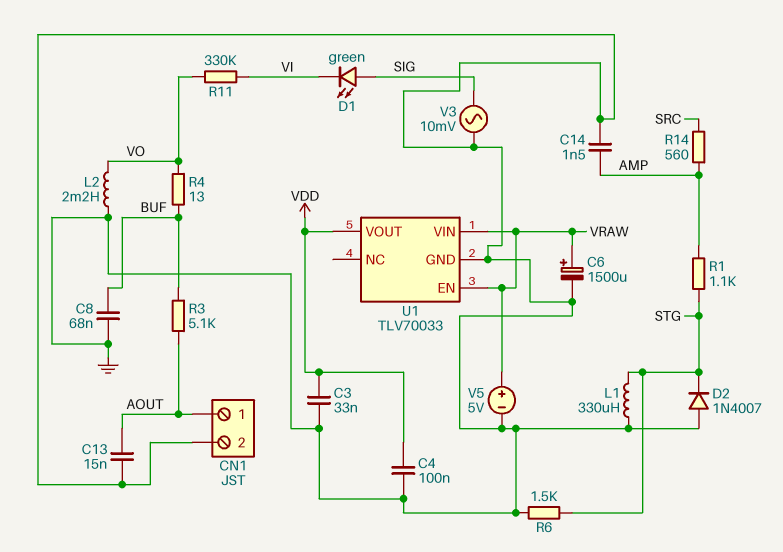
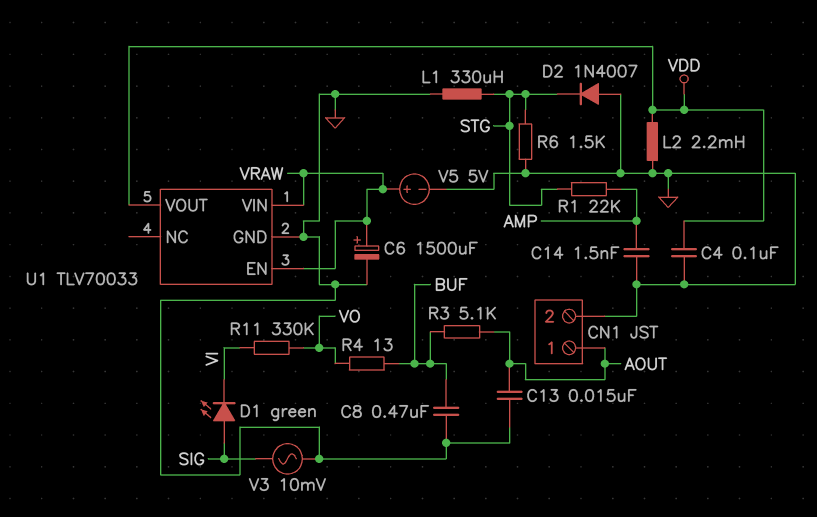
C3: 33nF (GND, VDD) -> none
C8: 68nF (BUF, GND) -> 470nF (BUF, GND)
L2: 2.2mH (GND, VO) -> 2.2mH (GND, VDD)
R1: 1.1k (AMP, STG) -> 22k (AMP, STG)
R14: 560 (AMP, SRC) -> none

